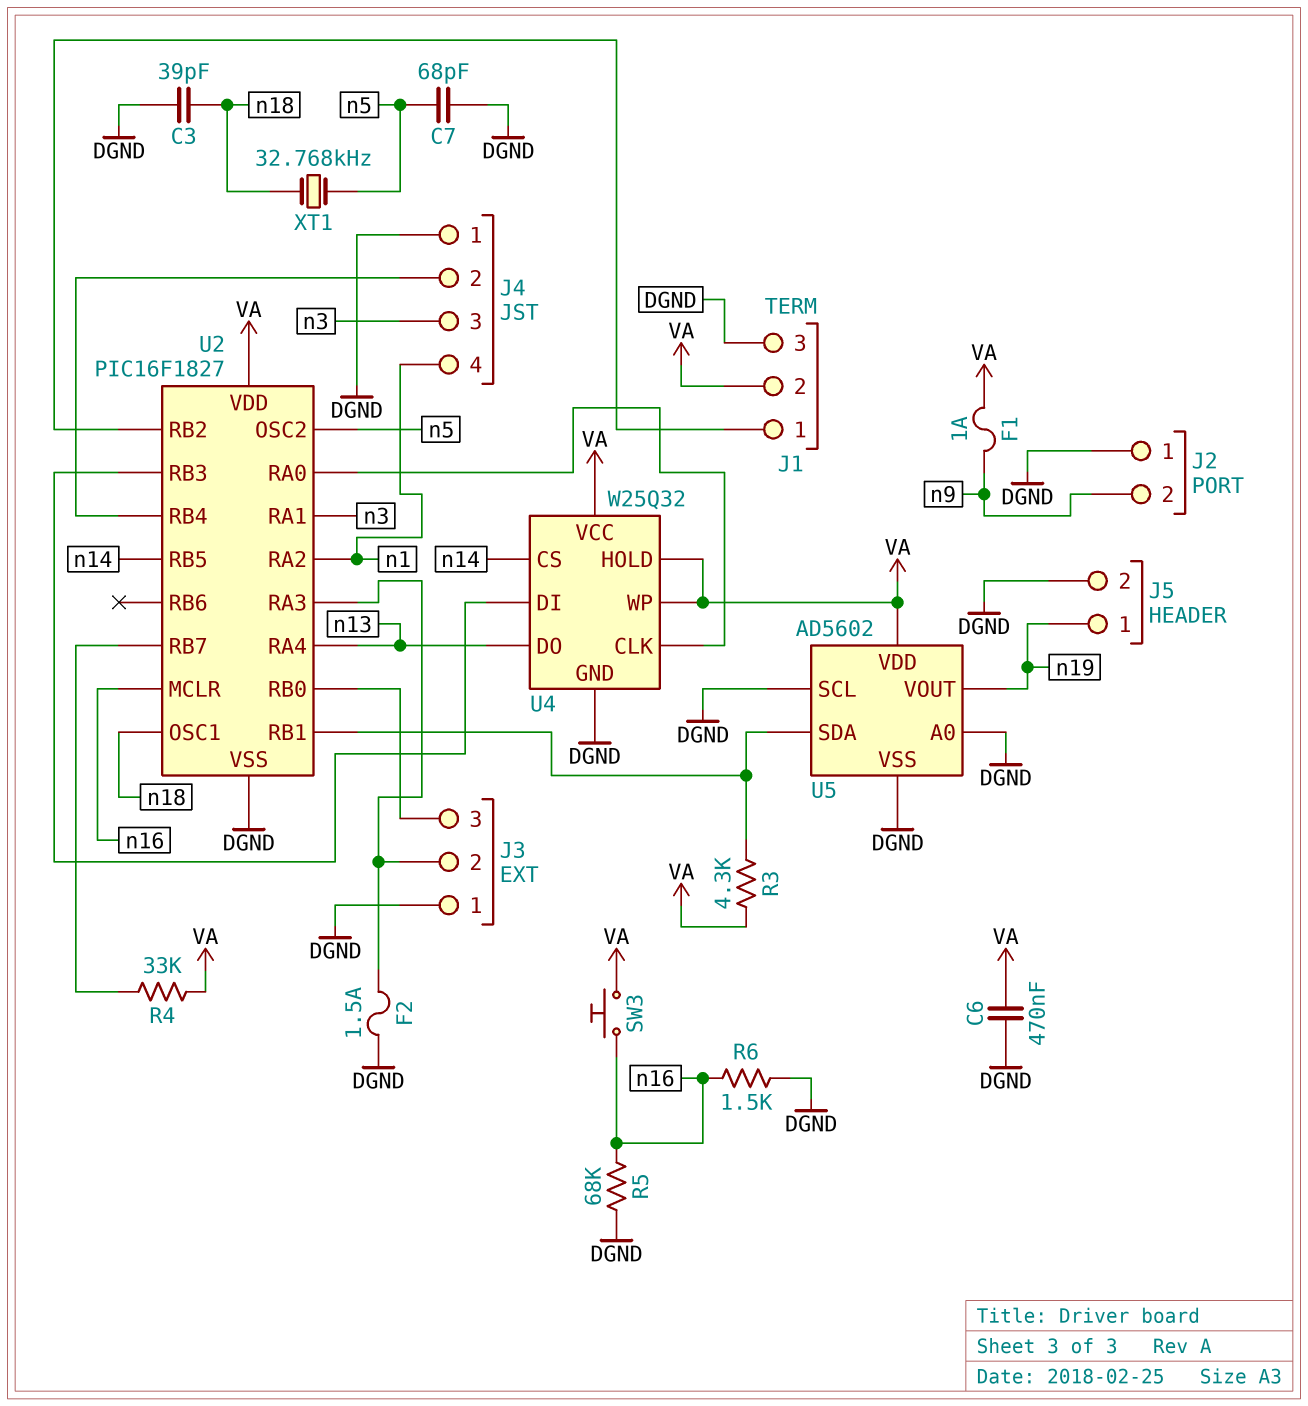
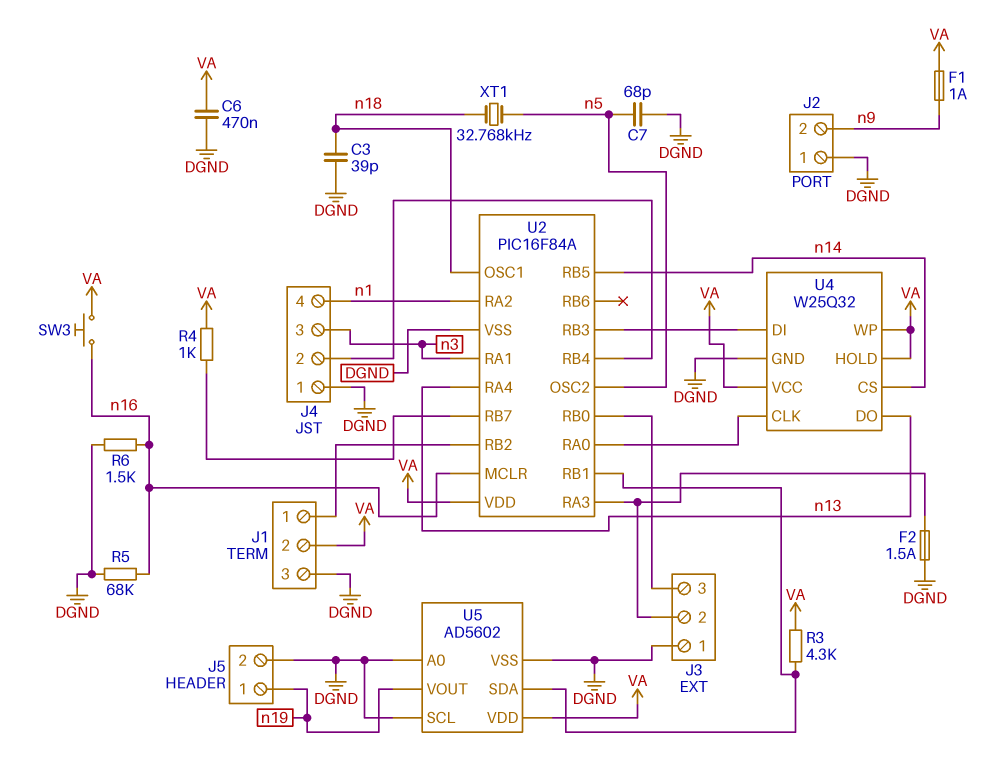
R4: 33k (U2/RB7, VA) -> 1k (U2/RB7, VA)
U2: PIC16F1827 -> PIC16F84A

